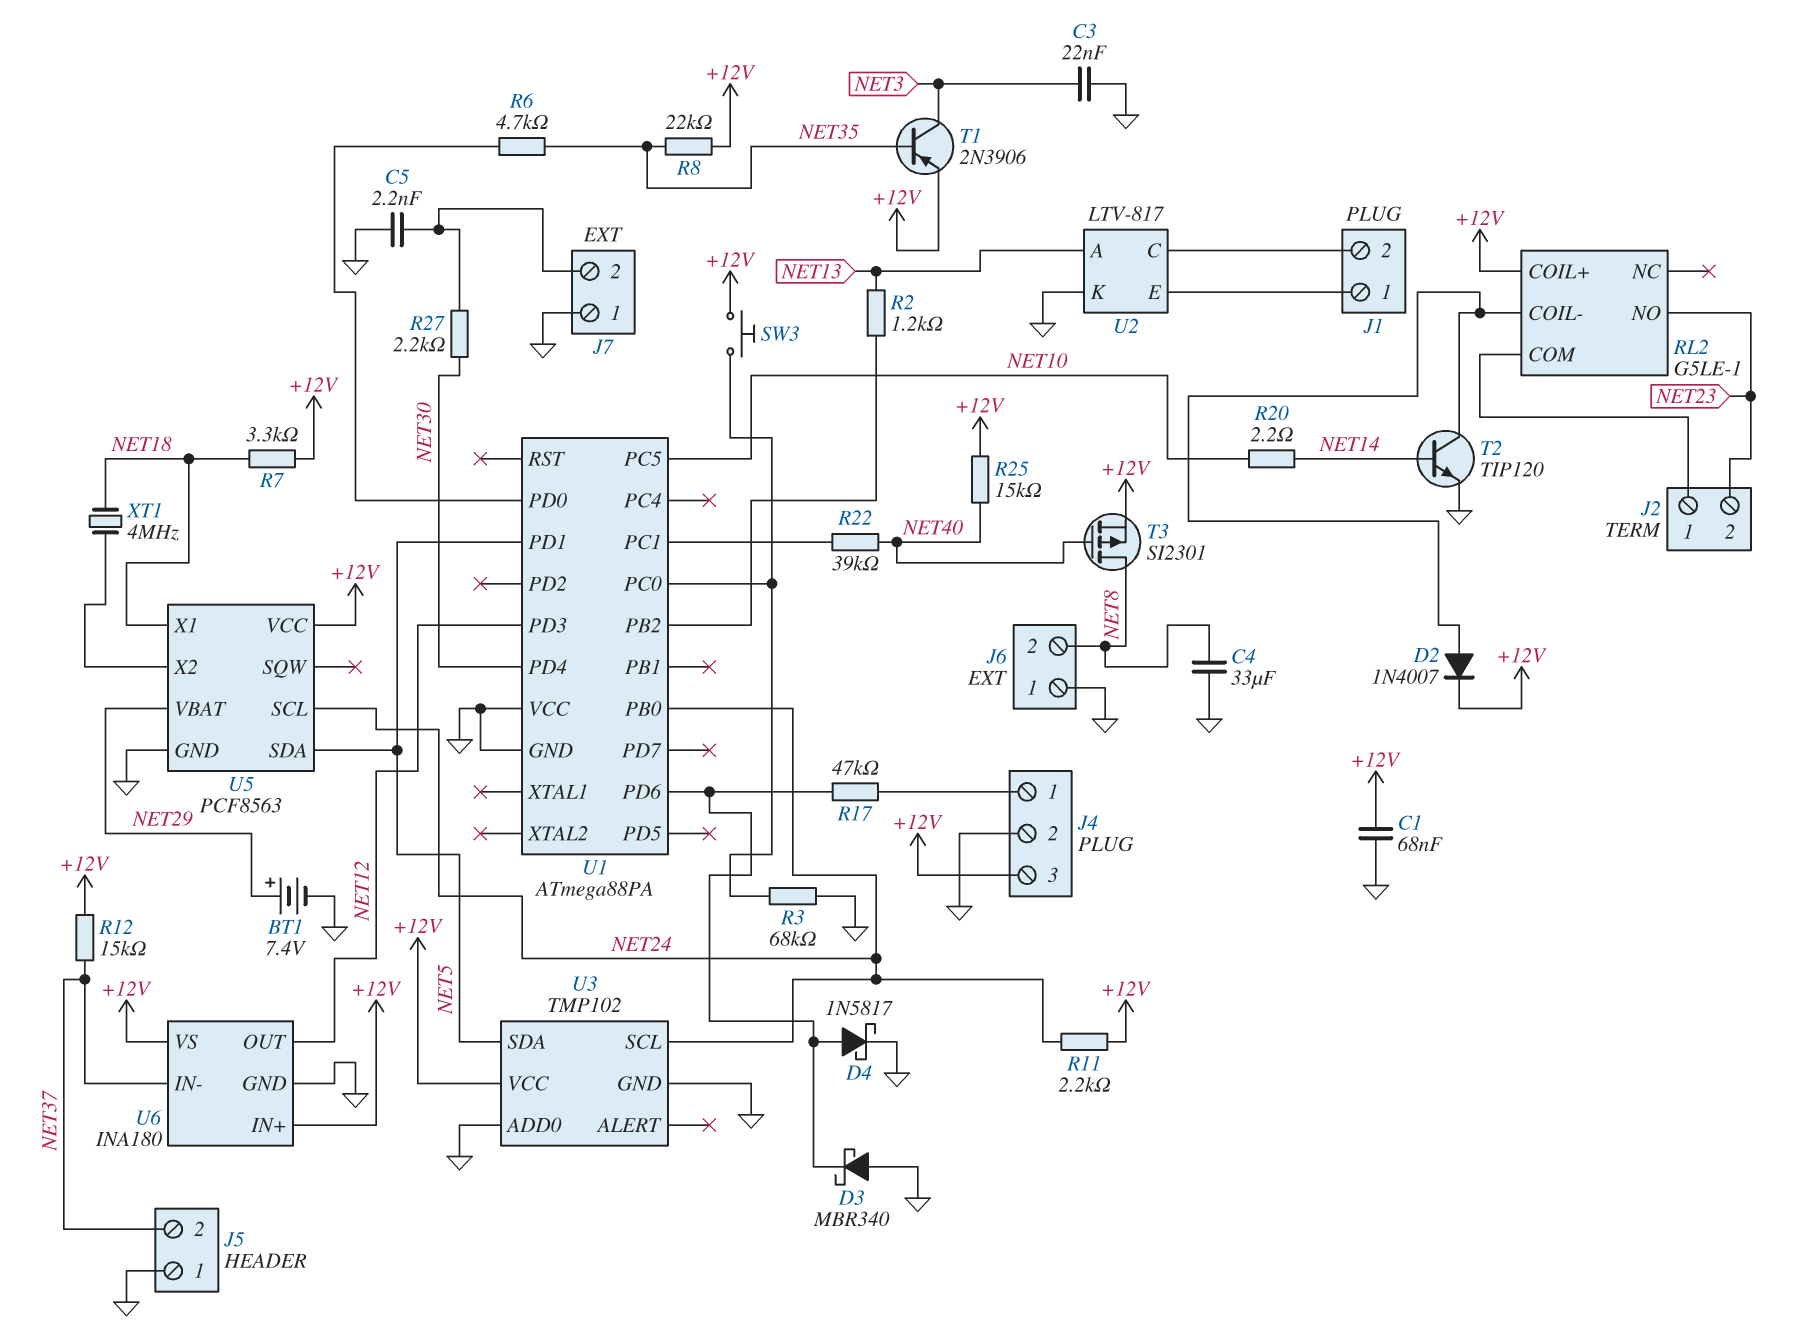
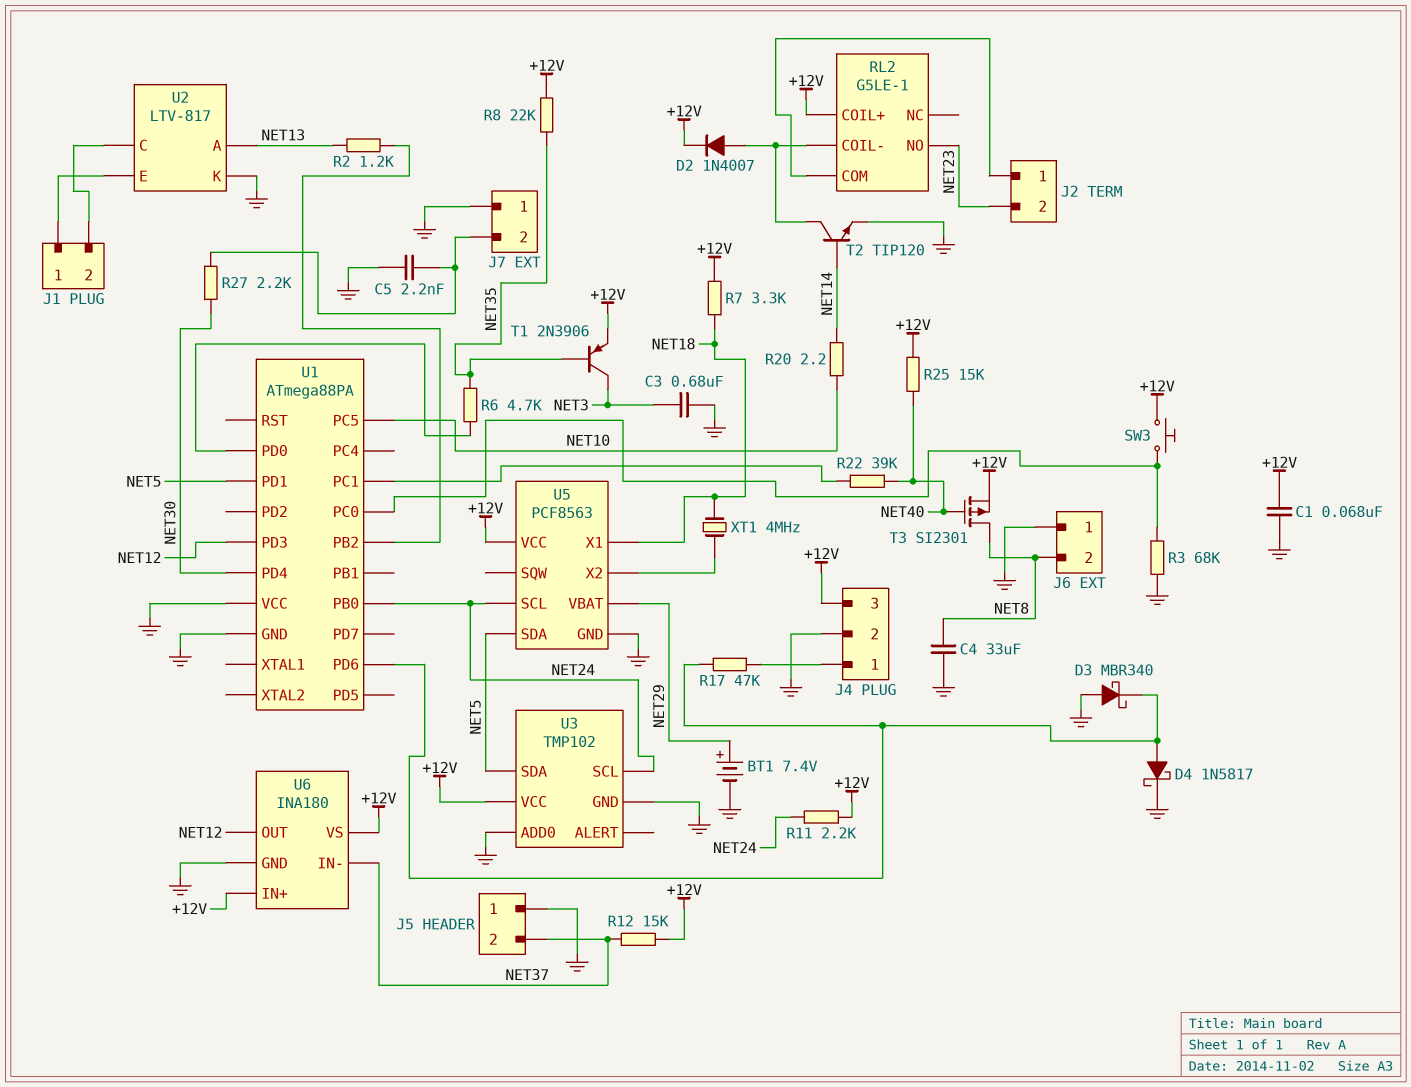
C3: 22nF (GND, NET3) -> 680nF (GND, NET3)

